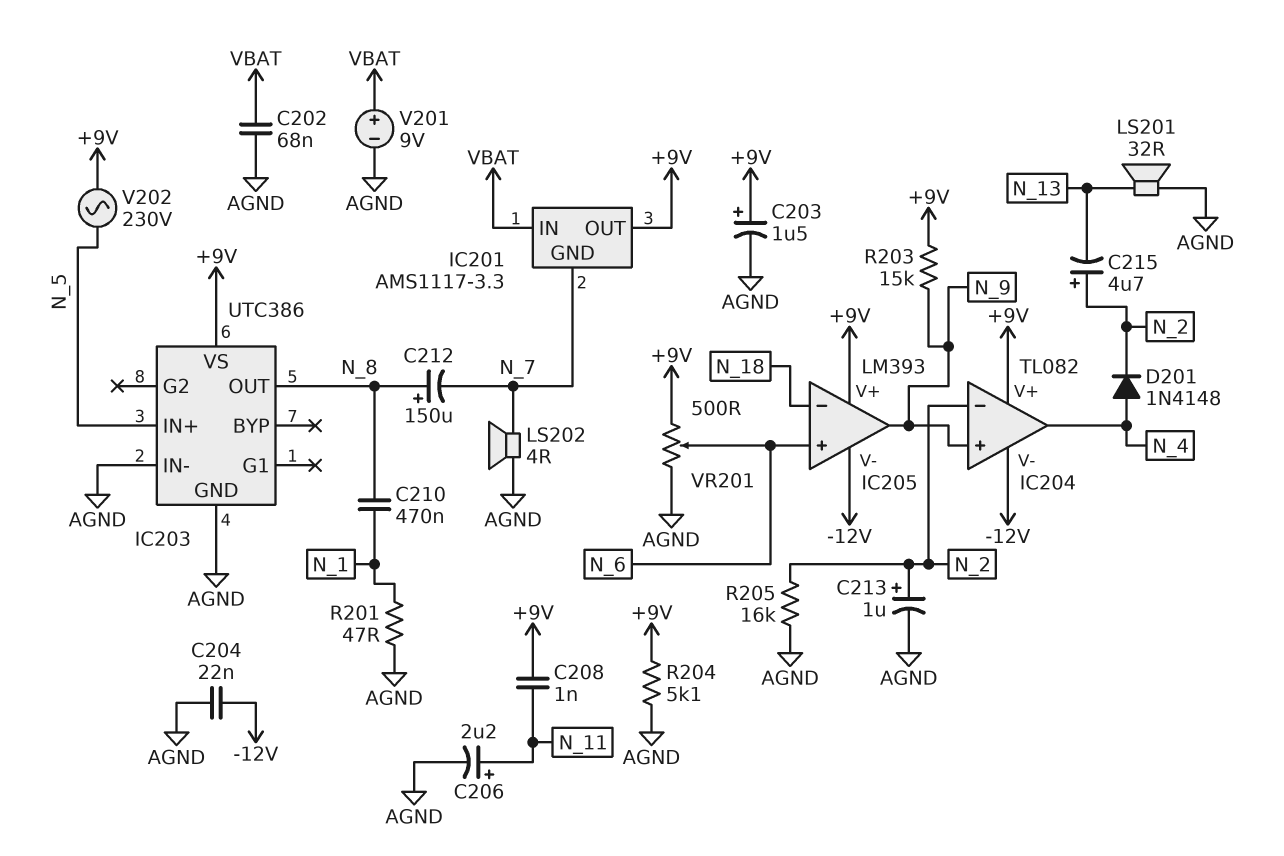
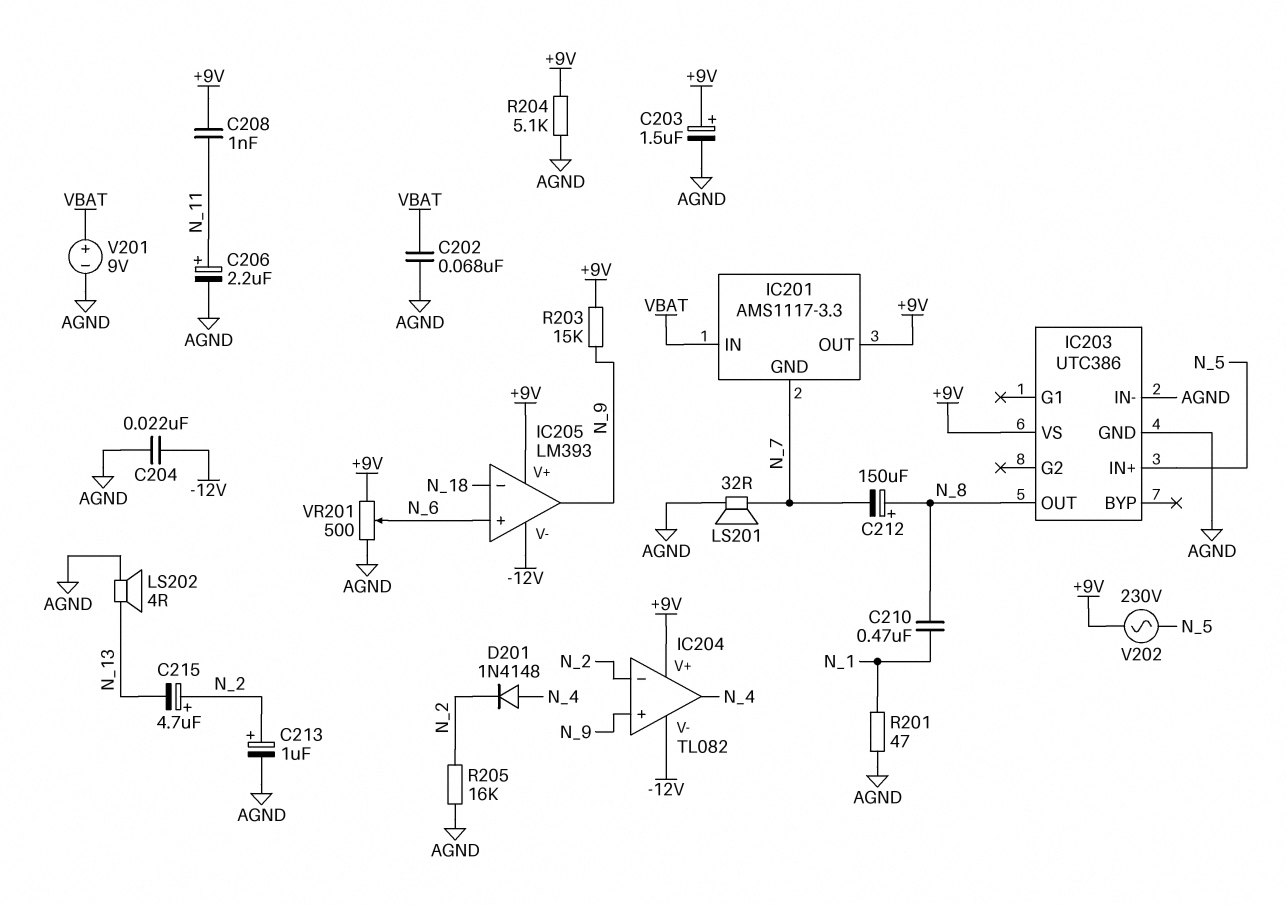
LS201: speaker 32R (AGND, N_13) -> speaker 32R (AGND, N_7)
LS202: speaker 4R (AGND, N_7) -> speaker 4R (AGND, N_13)

